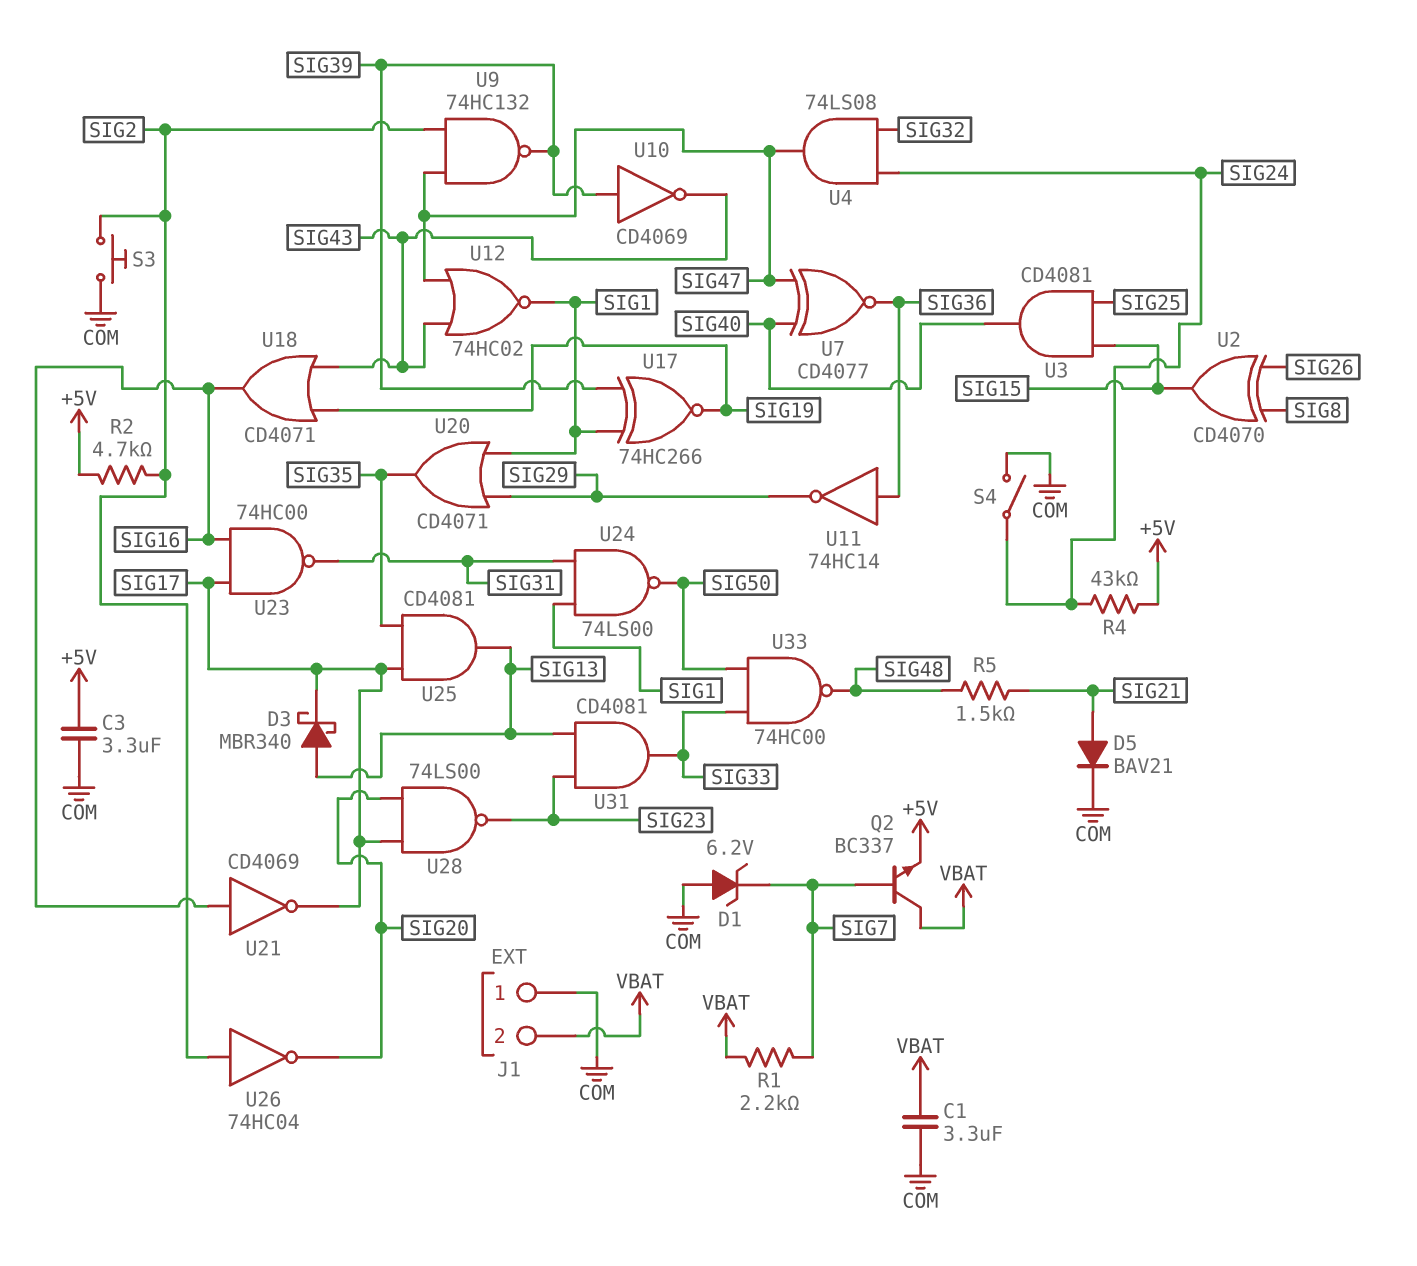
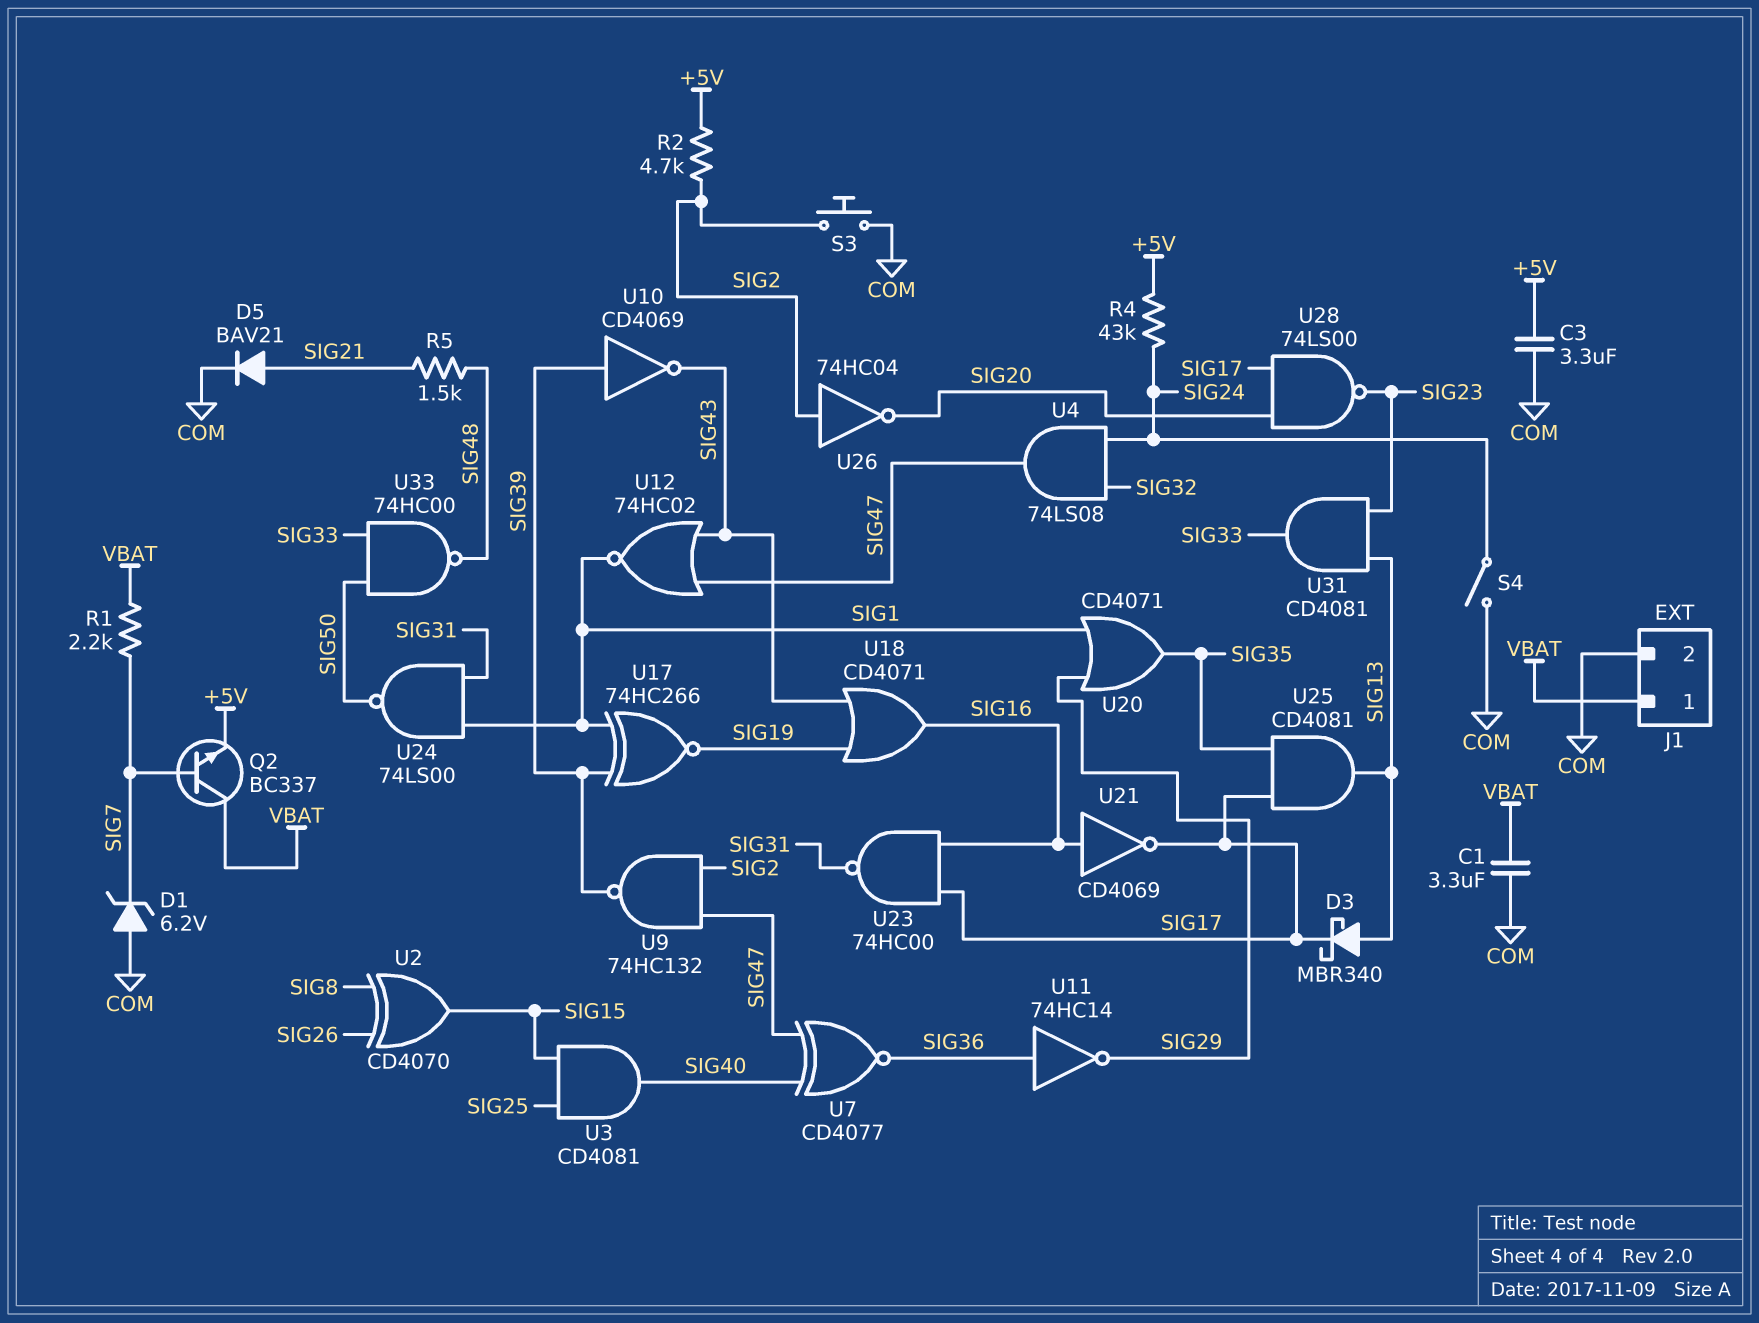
J1 pin 1: COM -> VBAT
J1 pin 2: VBAT -> COM

